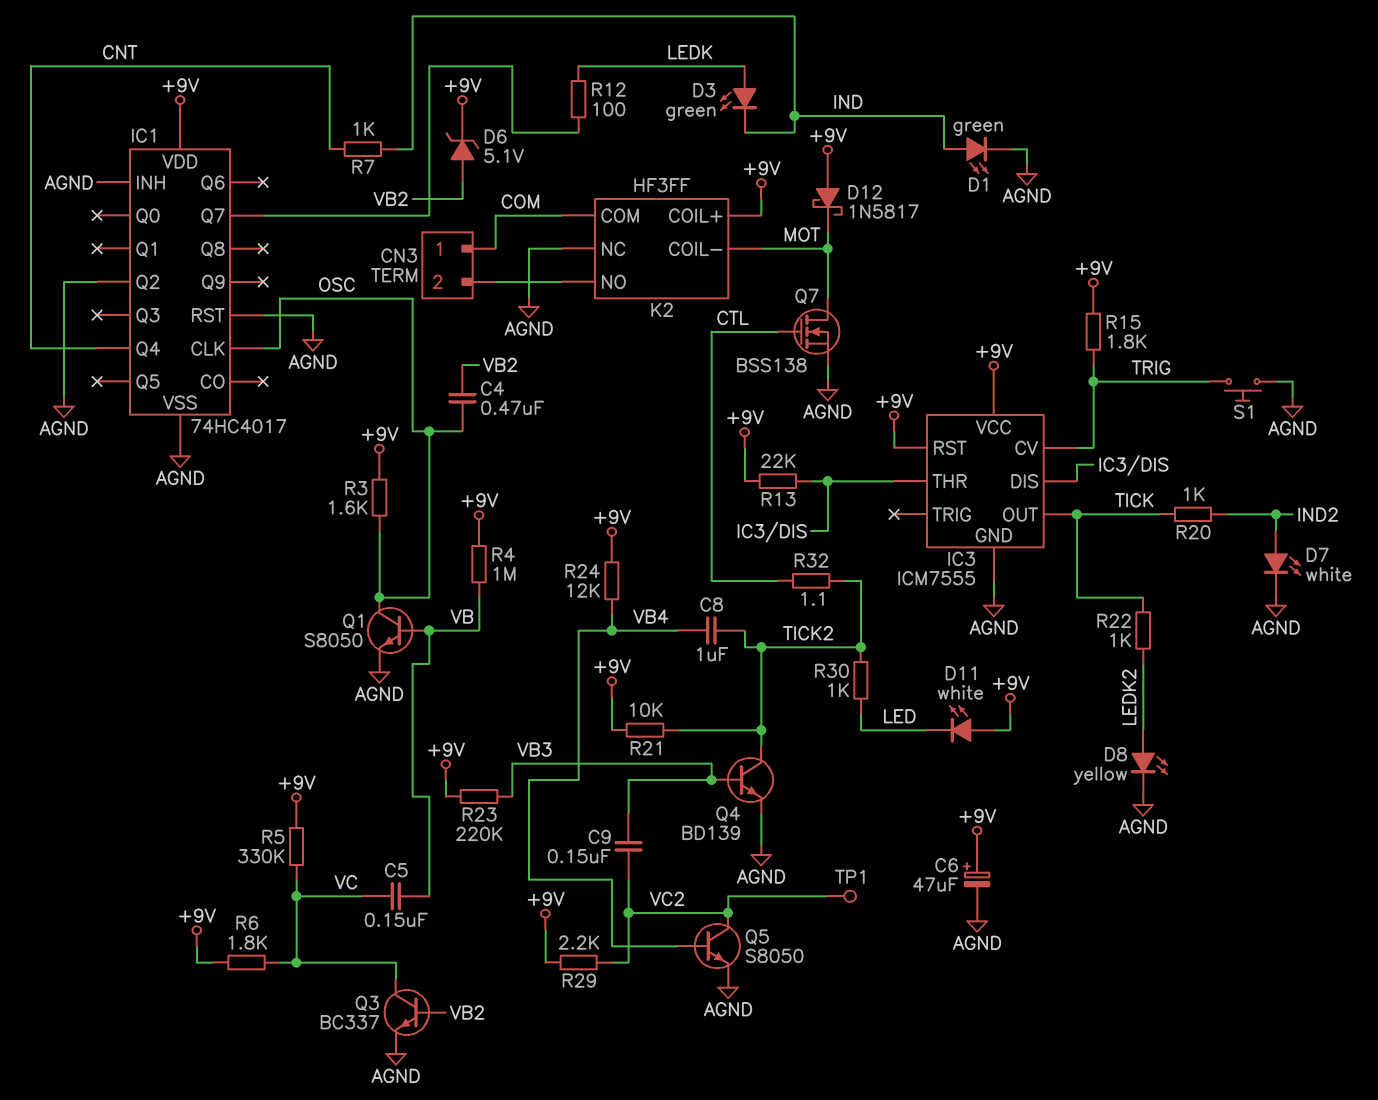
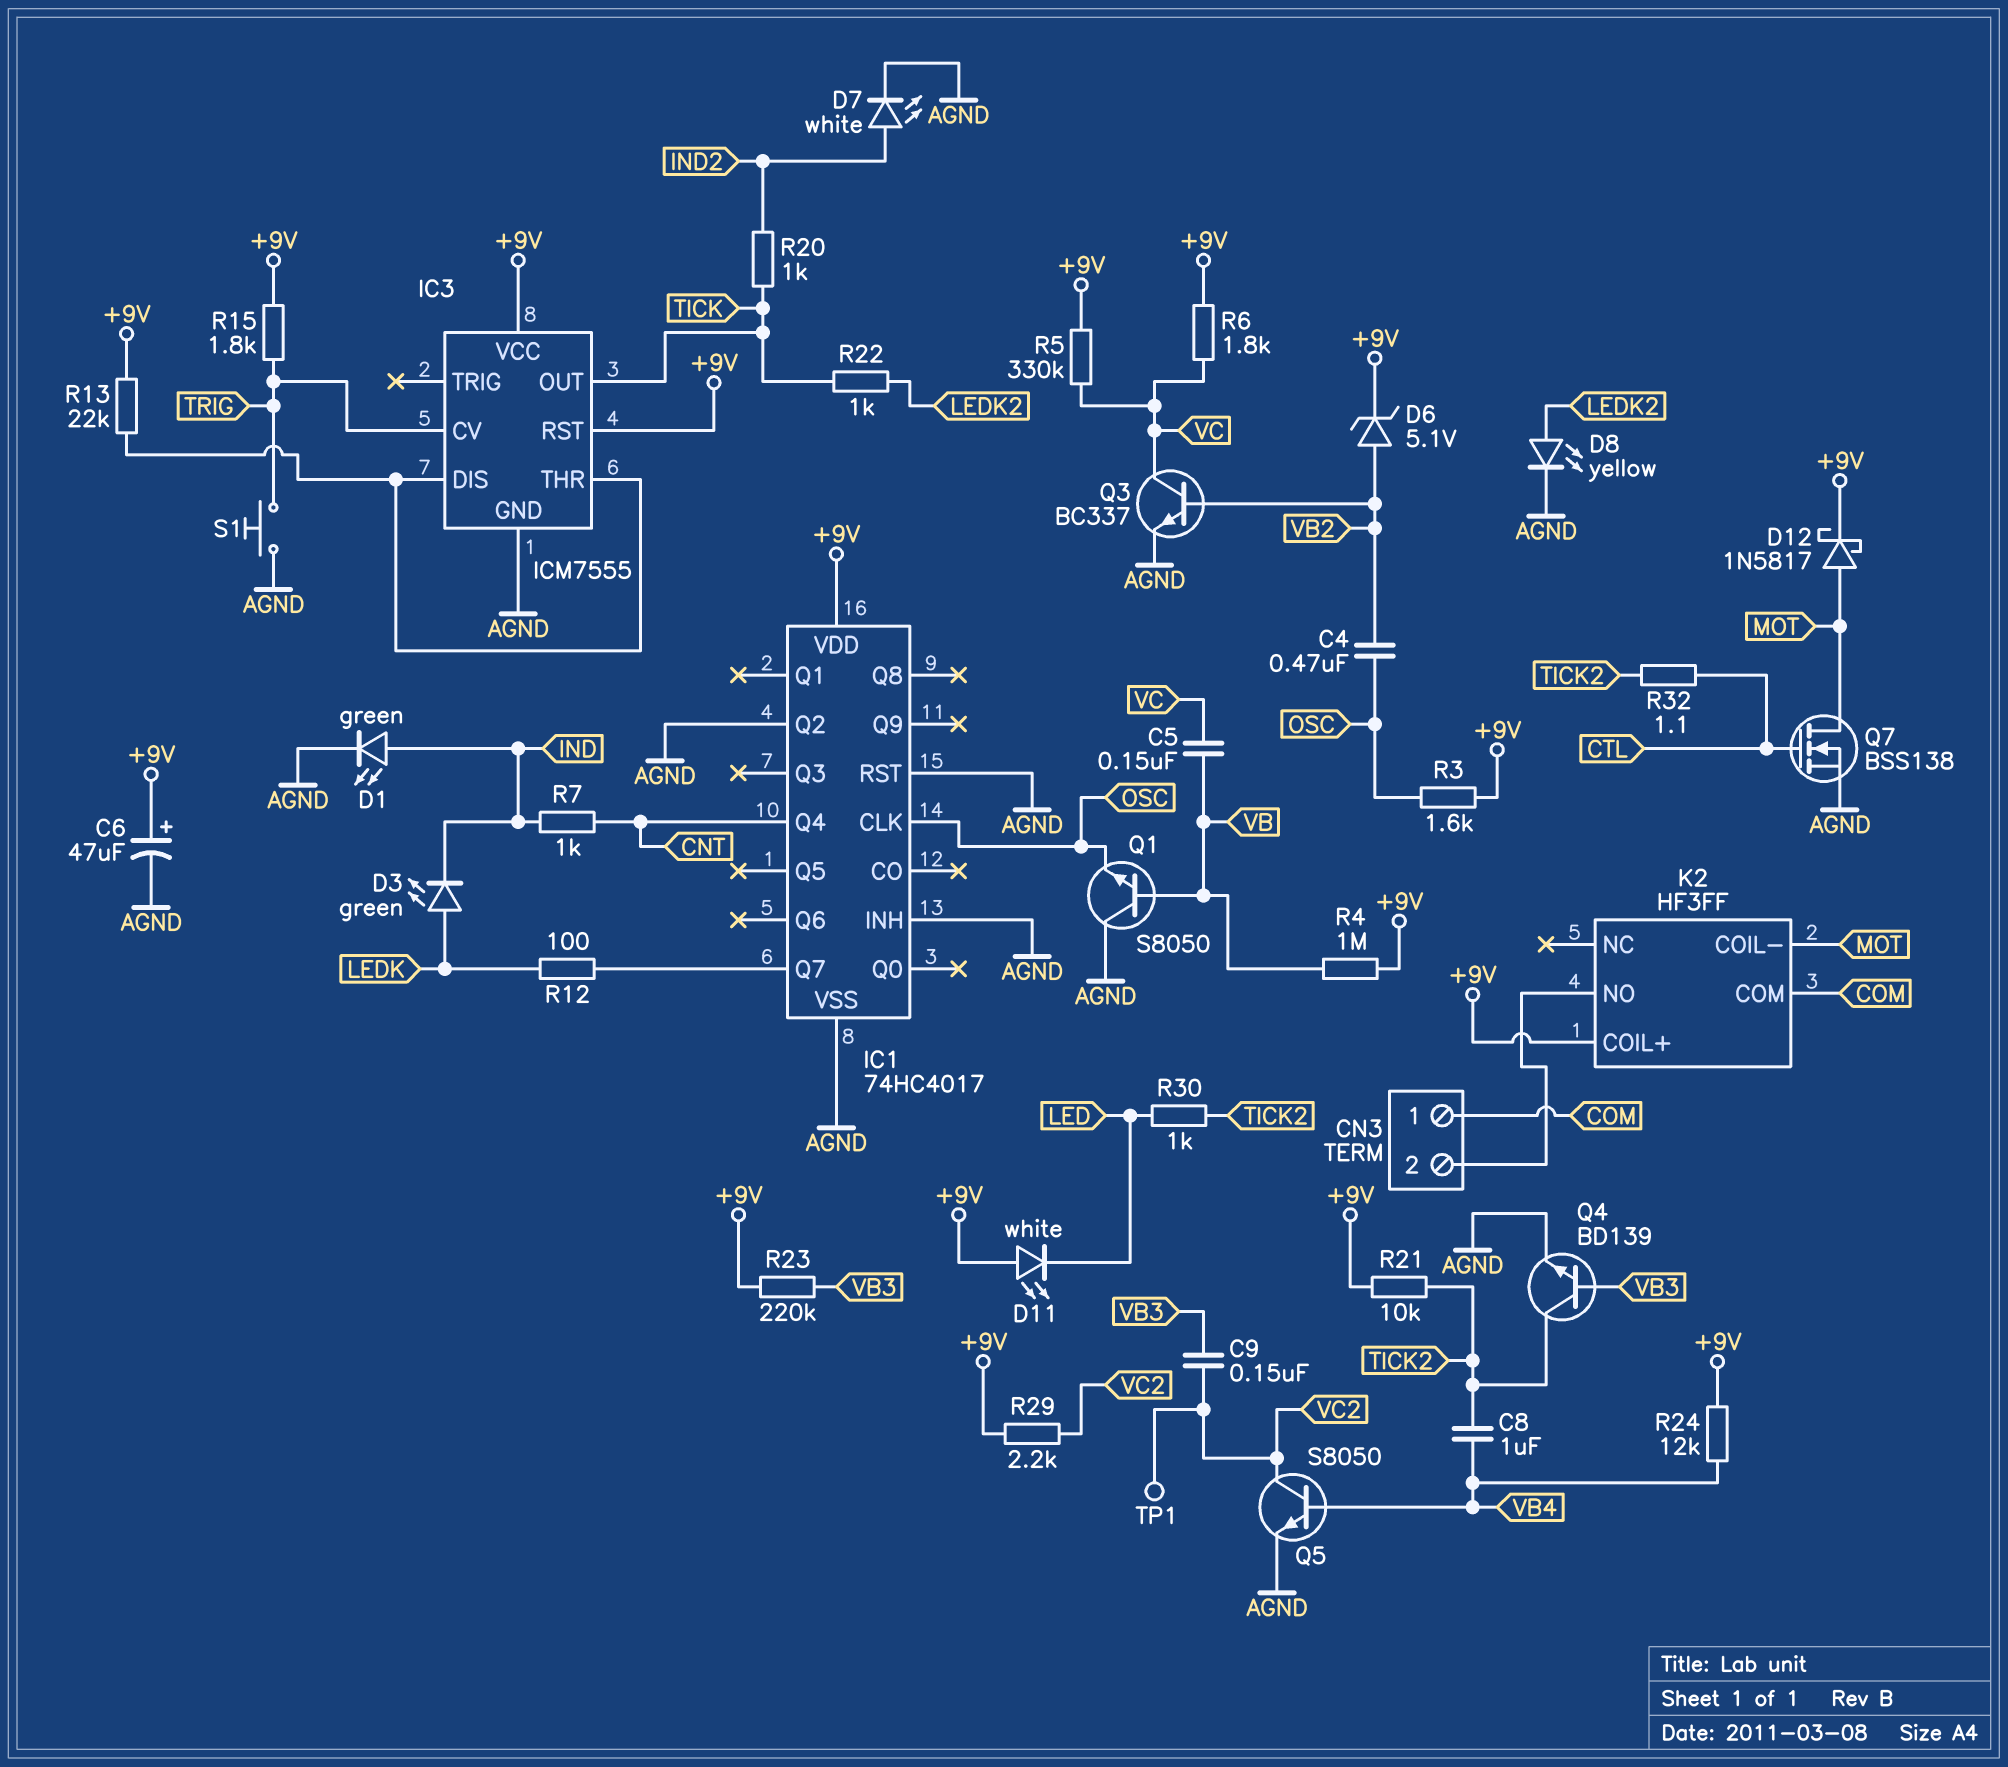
D12: schottky 1N5817 (A +9V, K MOT) -> schottky 1N5817 (A MOT, K +9V)
K2 pin NC: AGND -> none
Q1: NPN S8050 (B VB, C OSC, E AGND) -> NPN S8050 (B VB, C AGND, E OSC)

